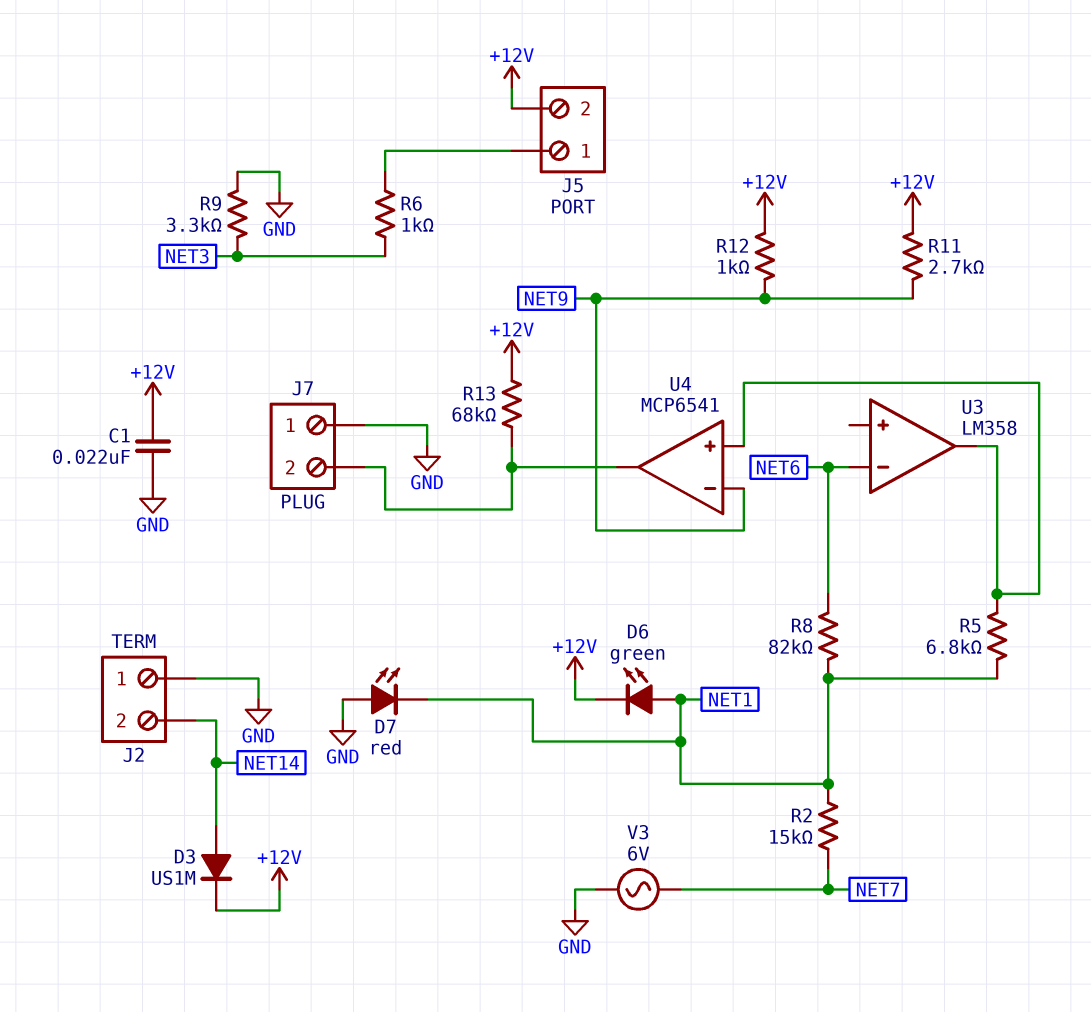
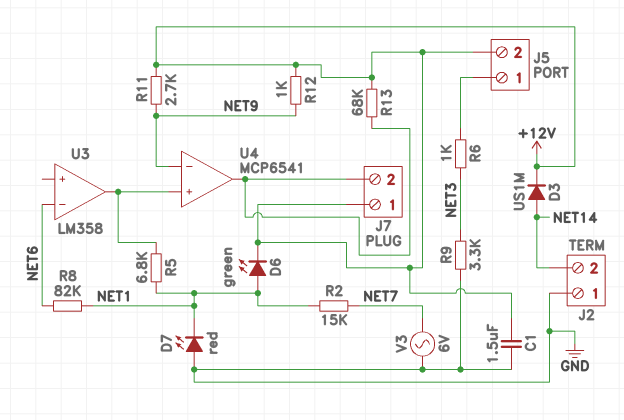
C1: 22nF (+12V, GND) -> 1.5uF (+12V, GND)
J7 pin 1: GND -> +12V

